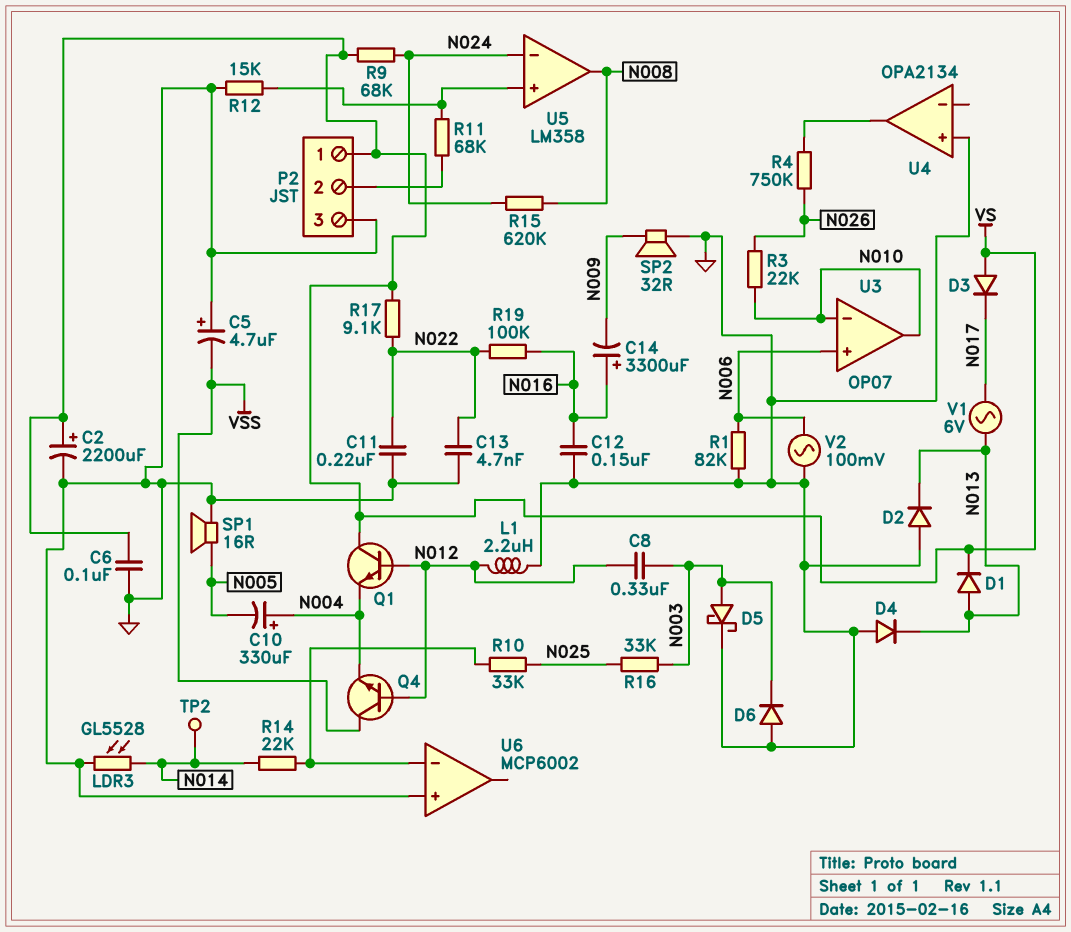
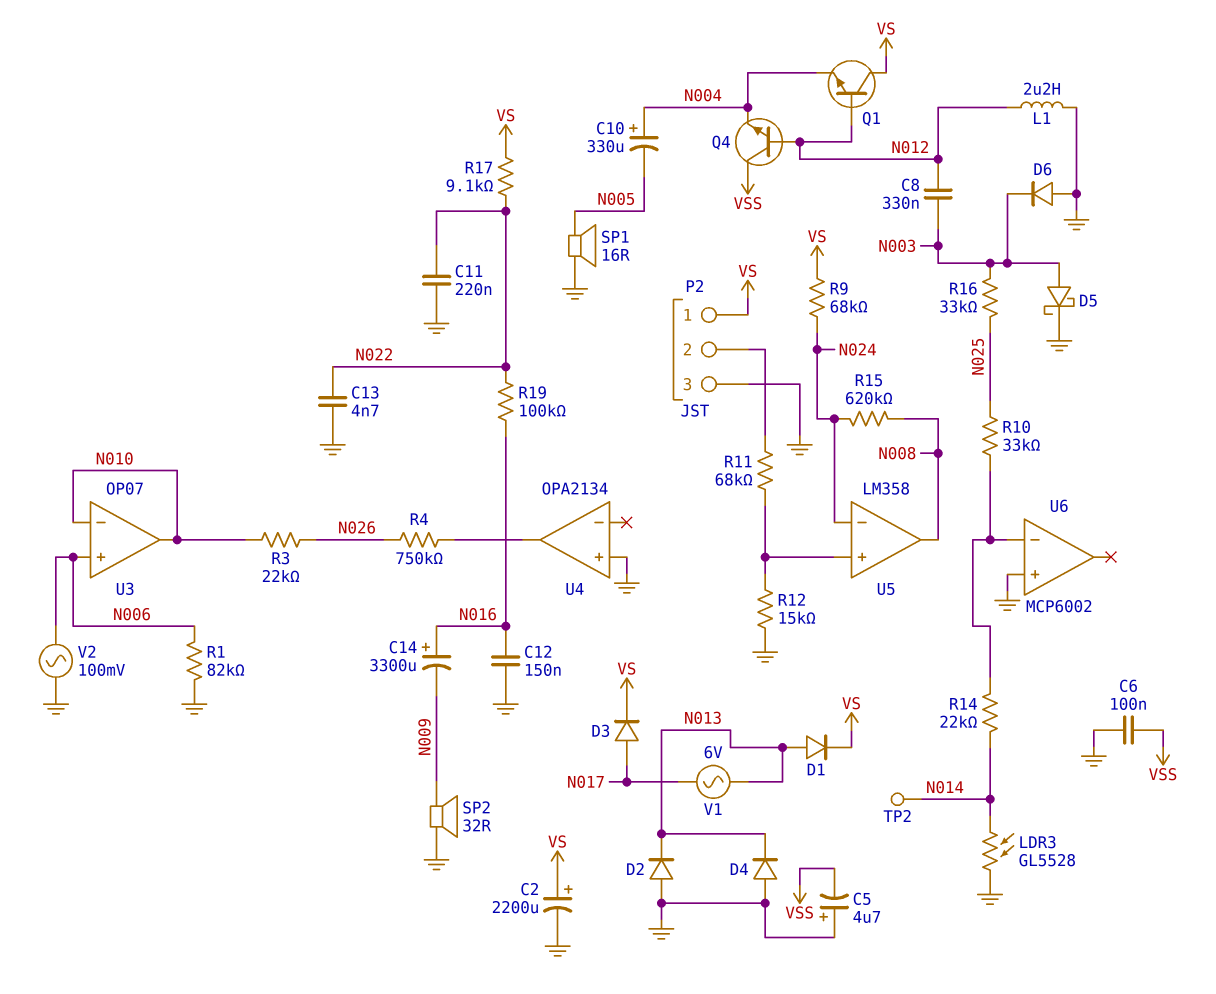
C6: 100nF (GND, VS) -> 100nF (GND, VSS)
D3: diode (A VS, K N017) -> diode (A N017, K VS)

